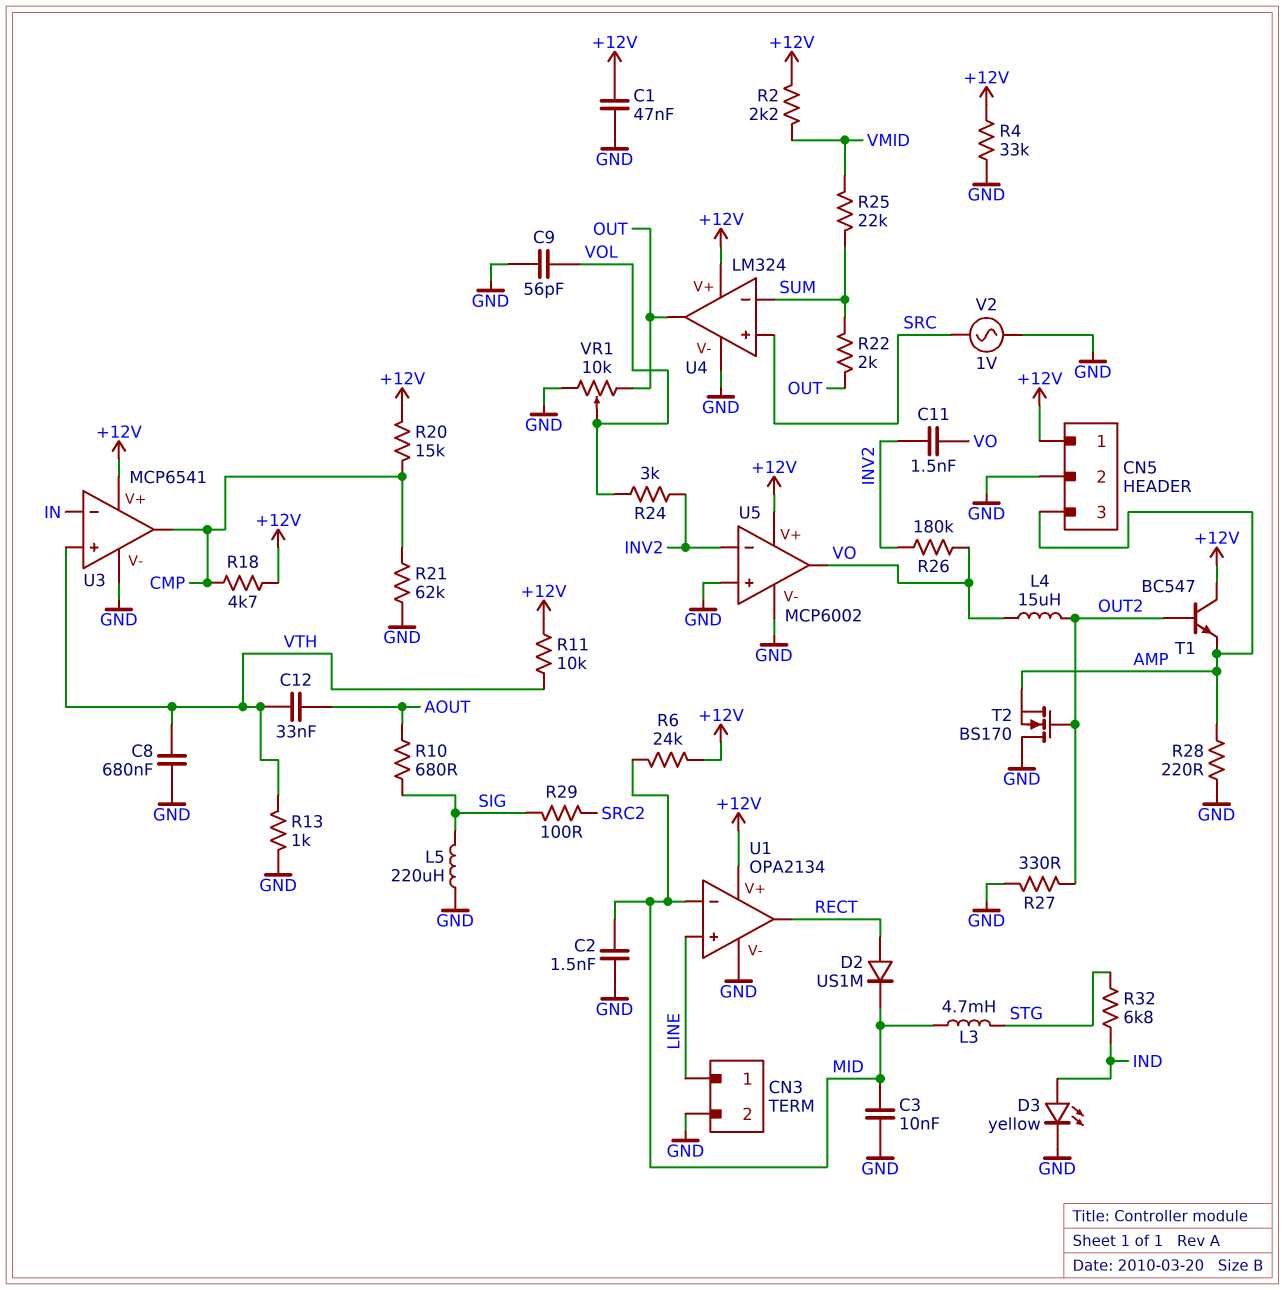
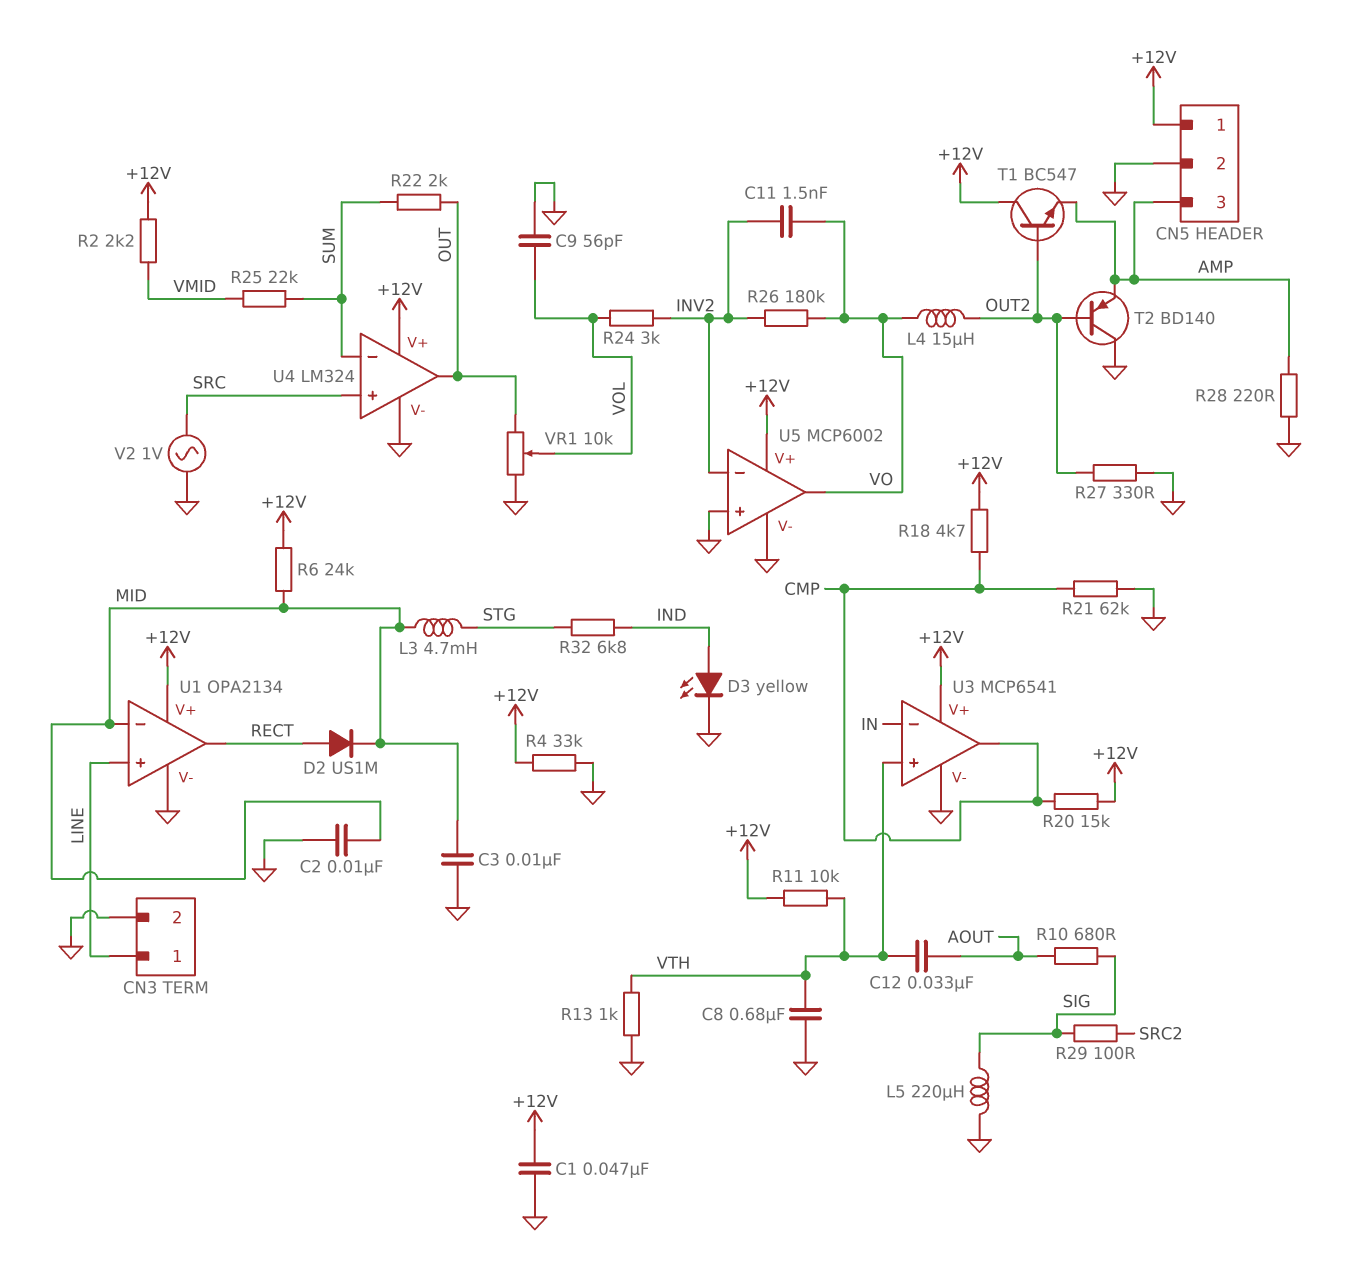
C2: 1.5nF (GND, MID) -> 10nF (GND, MID)
T2: NMOS BS170 (G OUT2, D GND, S AMP) -> PNP BD140 (B OUT2, C GND, E AMP)

